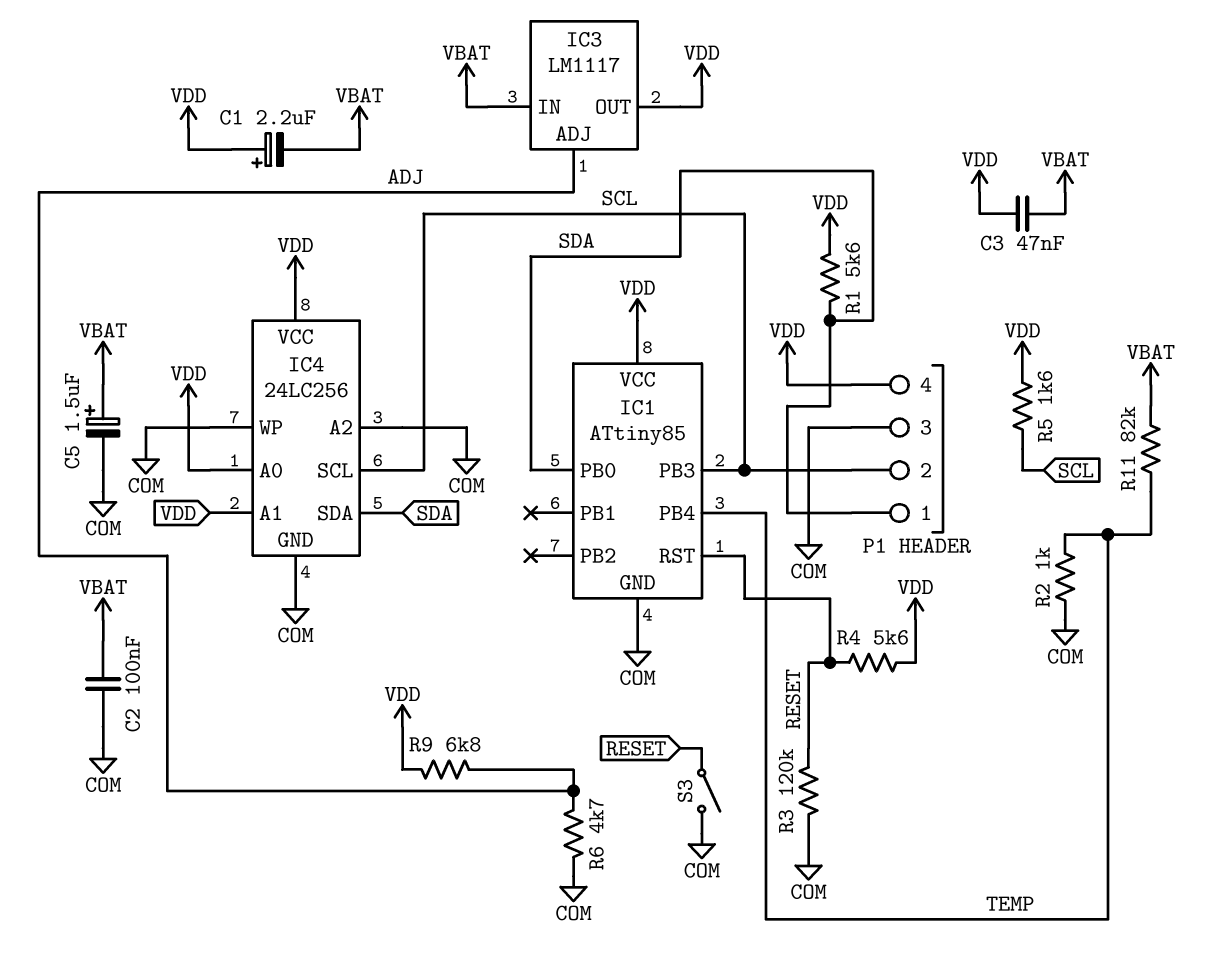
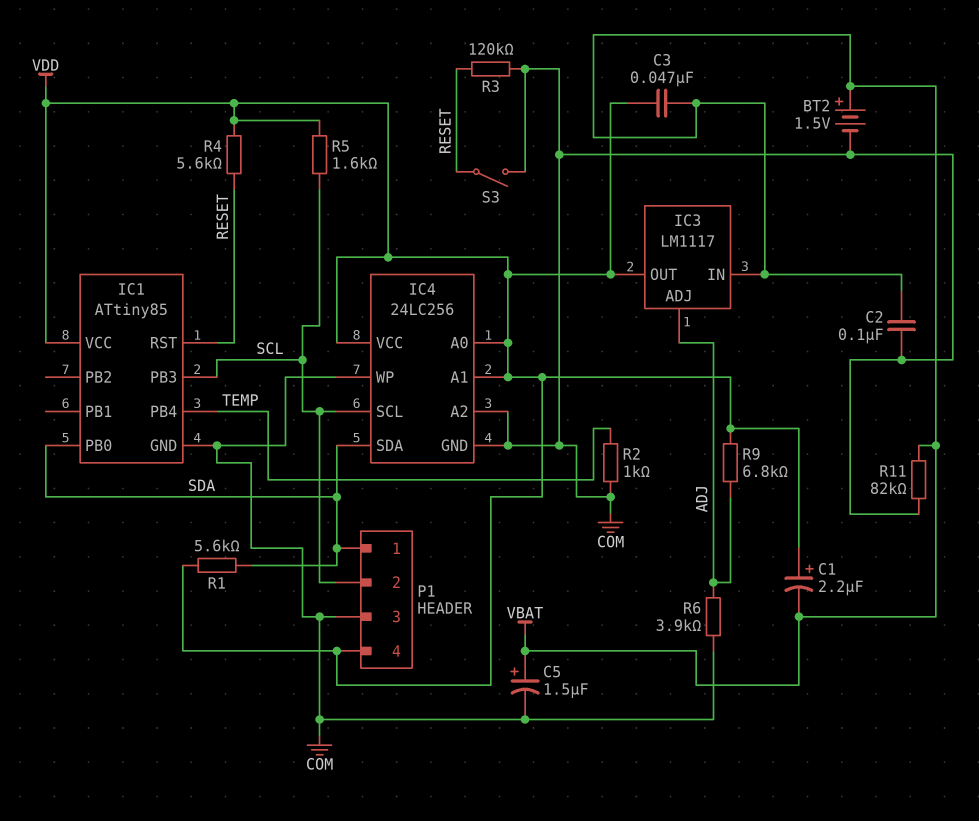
BT2: none -> 1.5V (plus VBAT, minus COM)
R6: 4.7k (ADJ, COM) -> 3.9k (ADJ, COM)
R11: 82k (TEMP, VBAT) -> 82k (COM, VBAT)

